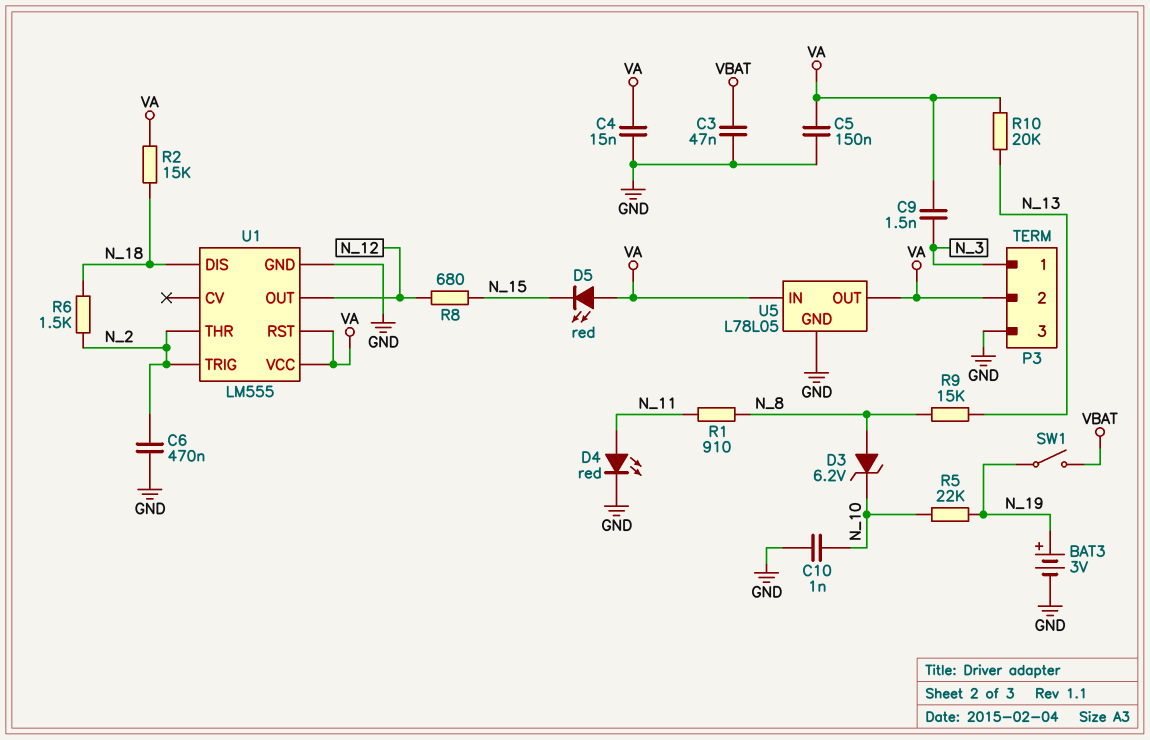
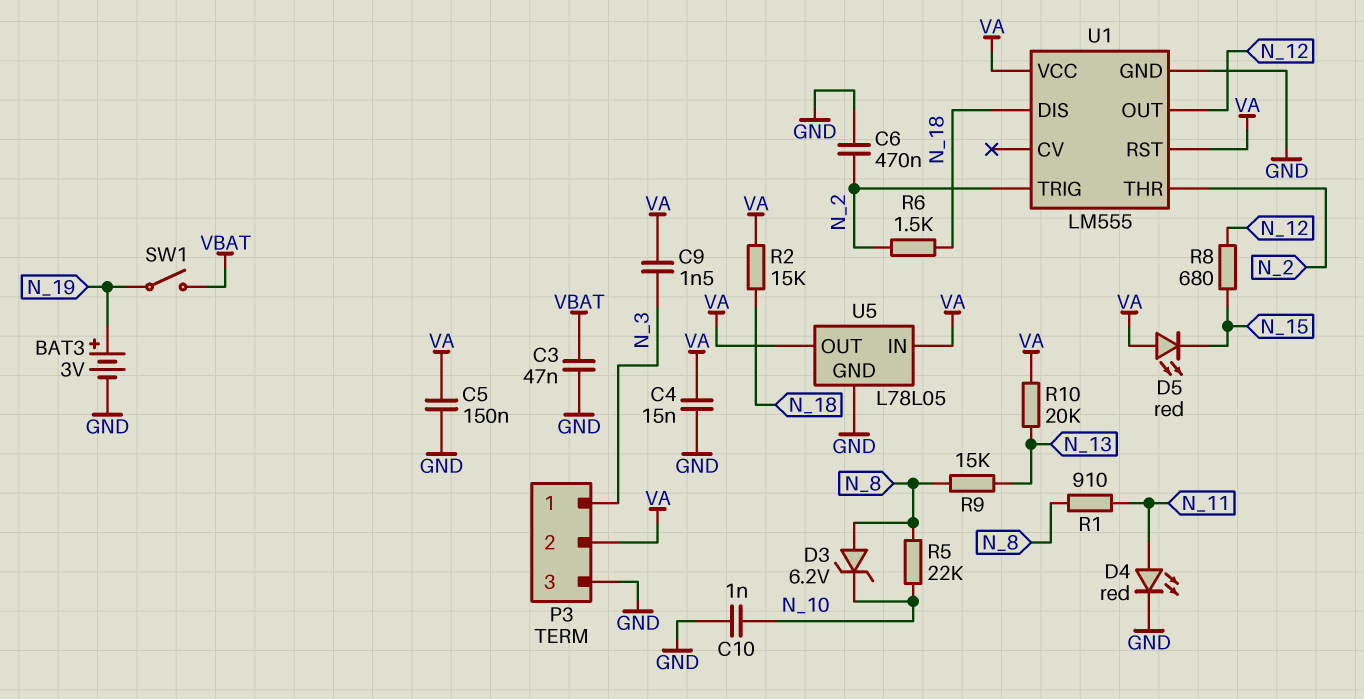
R5: 22k (N_10, N_19) -> 22k (N_8, N_10)

